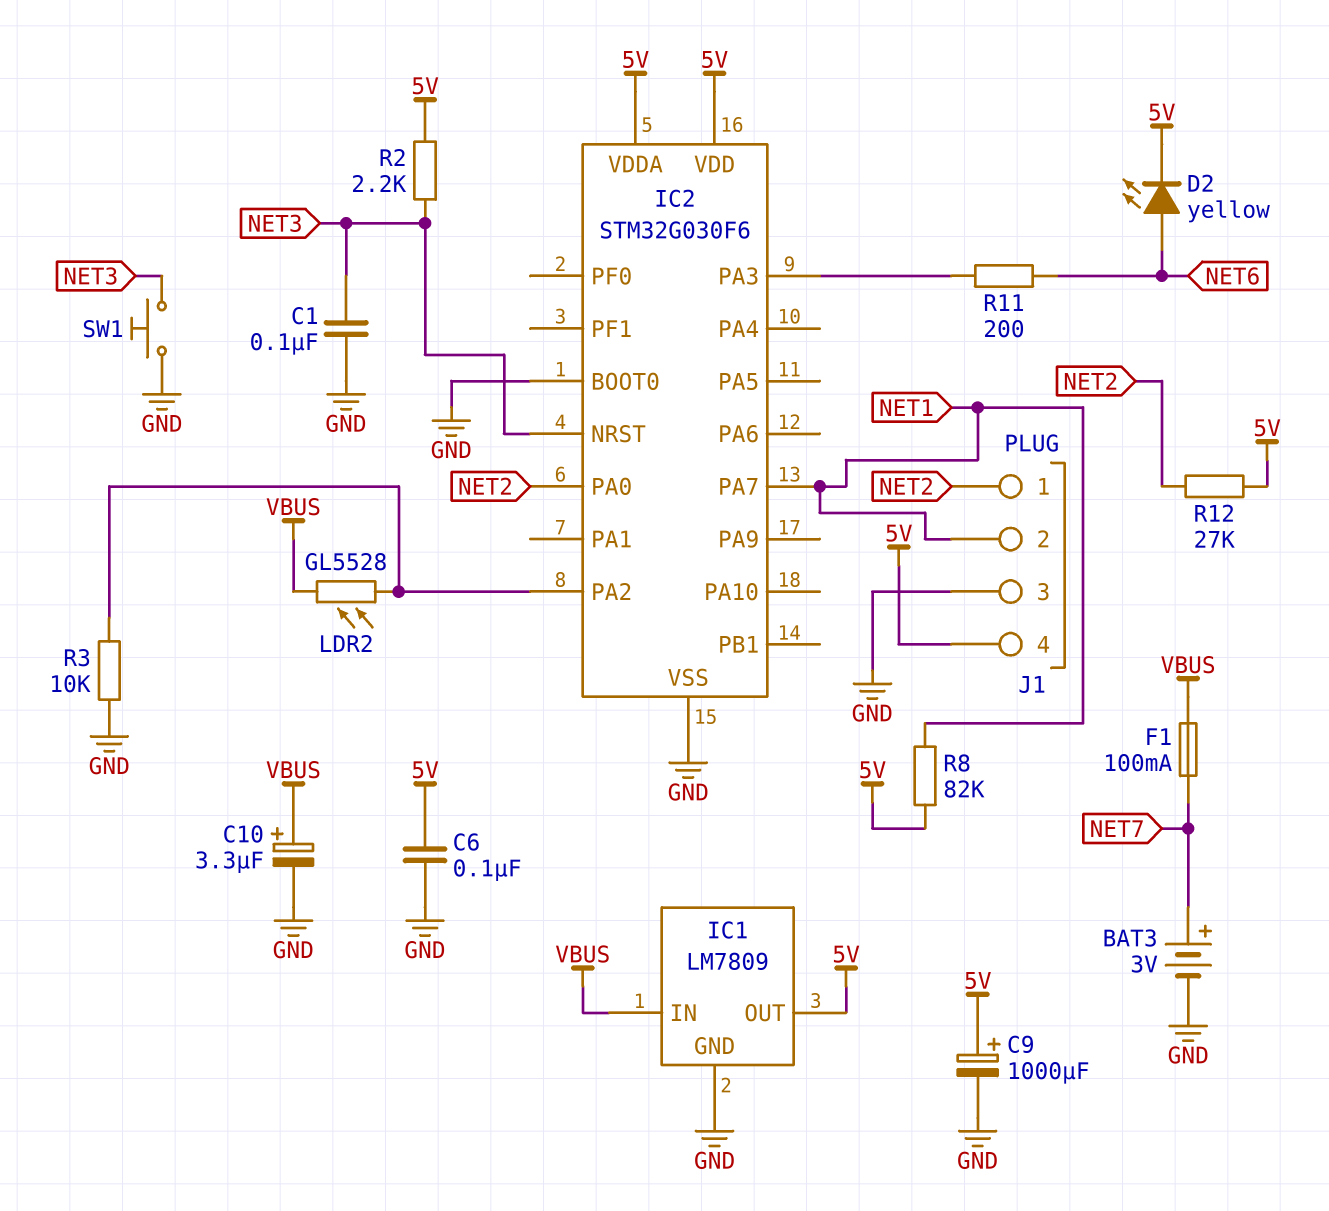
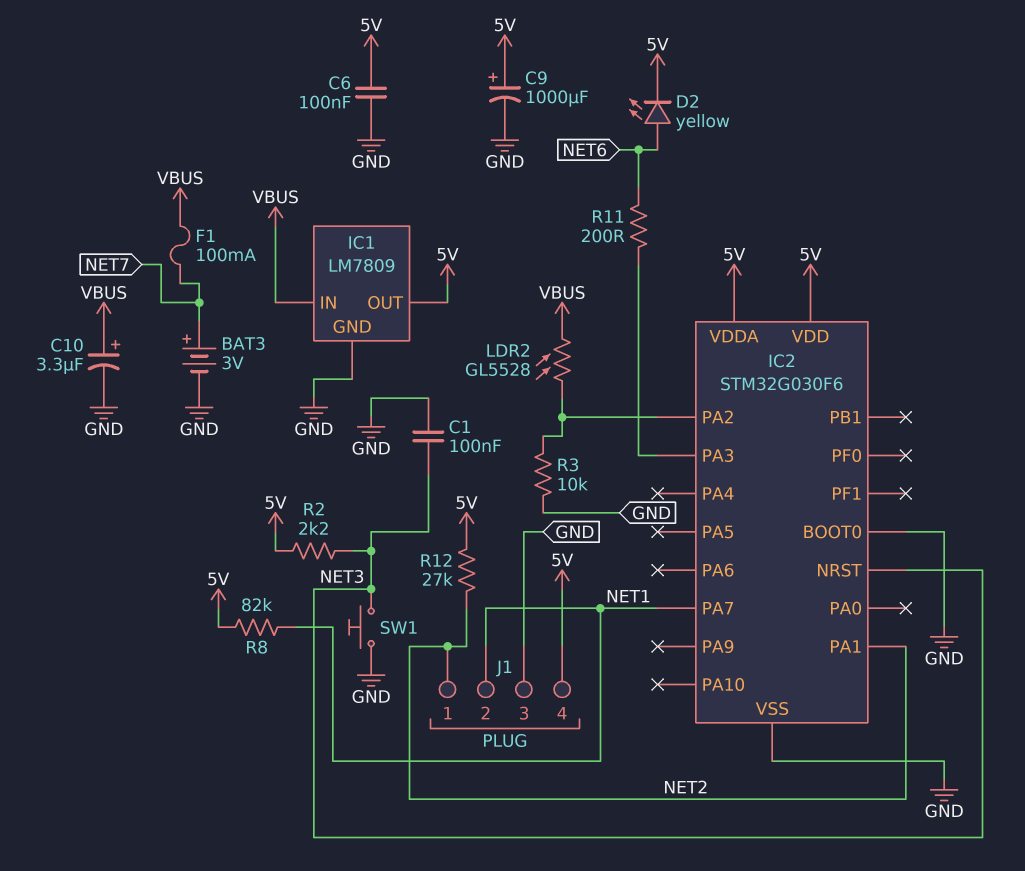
IC2 pin PA0: NET2 -> none
IC2 pin PA1: none -> NET2

